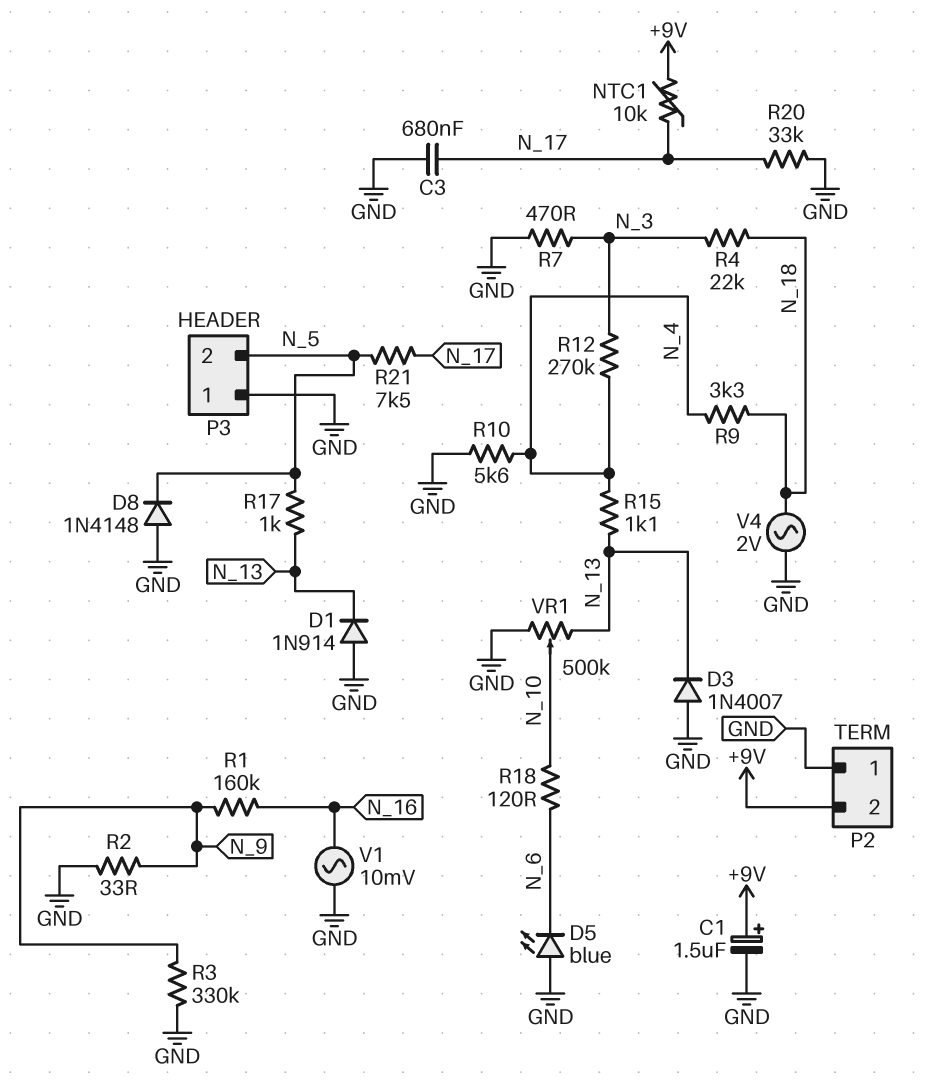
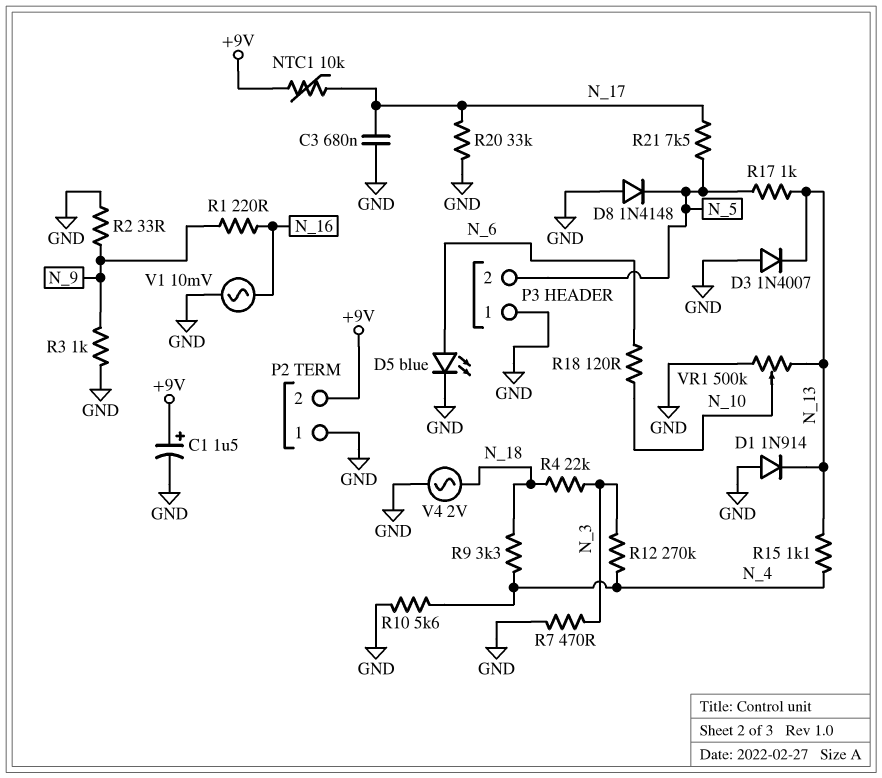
D5: LED blue (A GND, K N_6) -> LED blue (A N_6, K GND)
R1: 160k (N_9, N_16) -> 220 (N_9, N_16)
R3: 330k (GND, N_9) -> 1k (GND, N_9)

